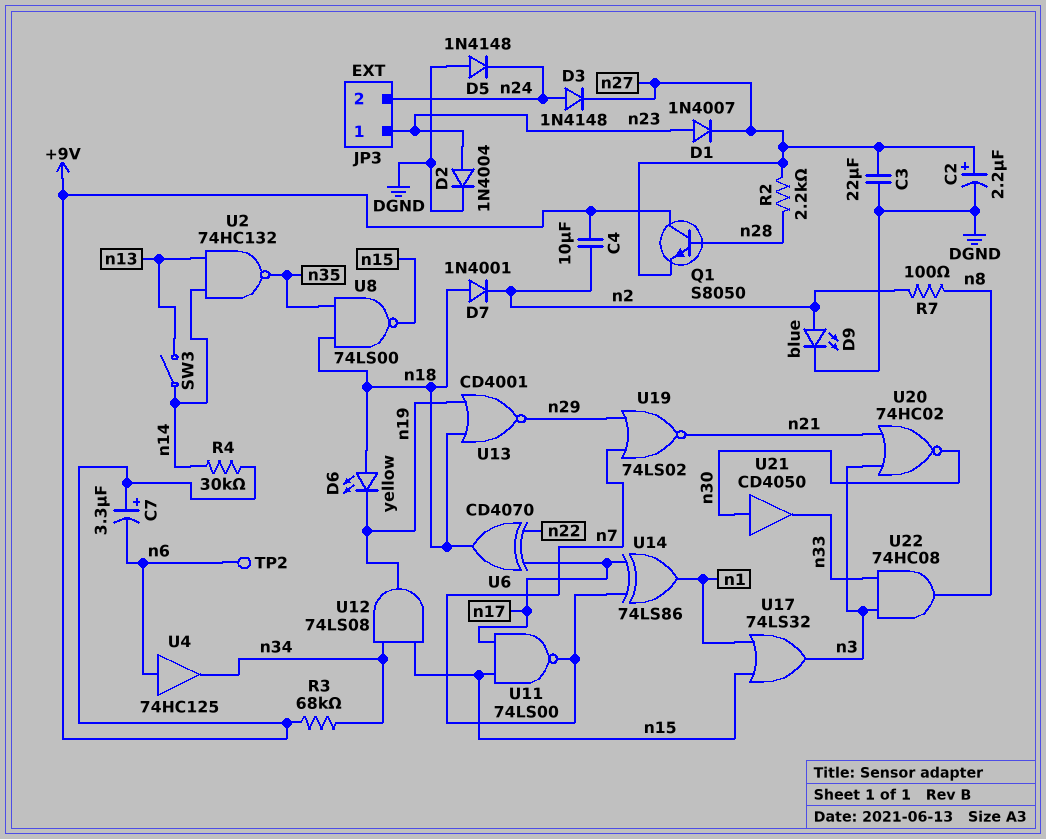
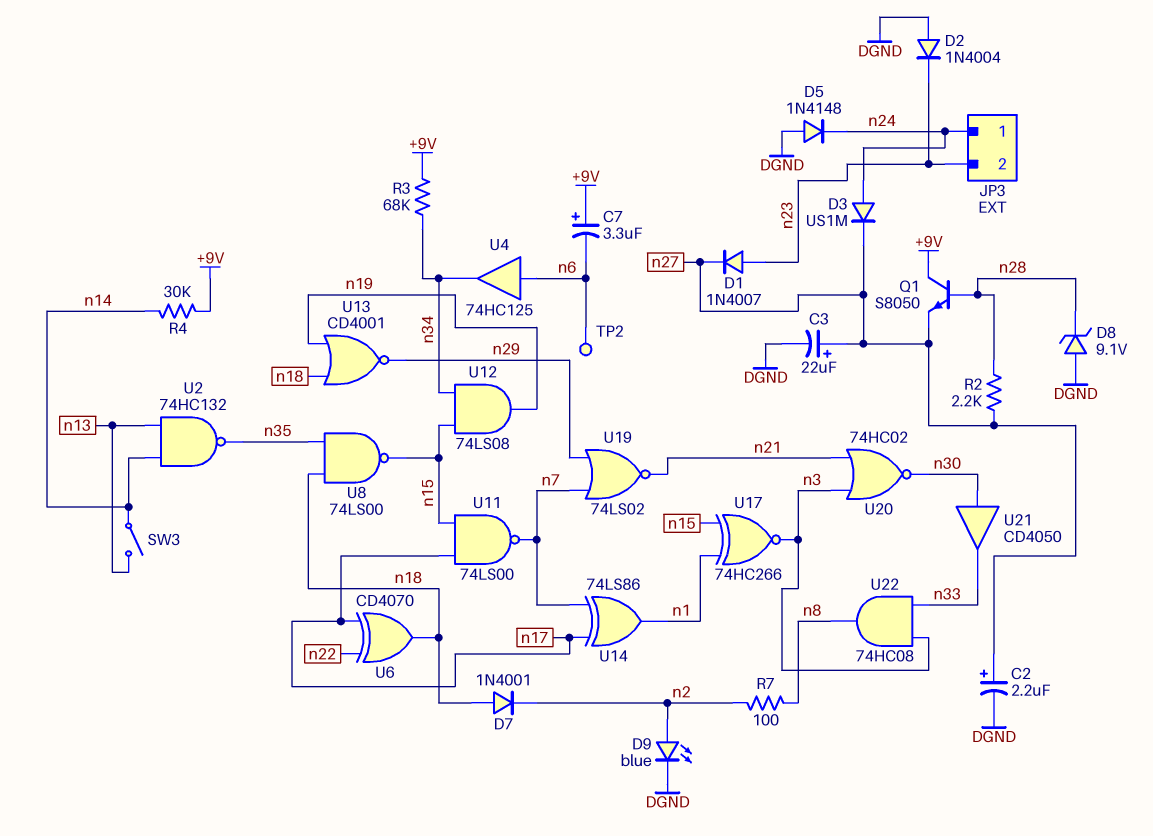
C3: 22uF (DGND, n27) -> 22uF (plus n27, minus DGND)
C4: 10uF (+9V, n2) -> none
D2: diode 1N4004 (A n23, K DGND) -> diode 1N4004 (A DGND, K n23)
D3: diode 1N4148 (A n24, K n27) -> diode US1M (A n24, K n27)
D6: LED yellow (A n18, K n19) -> none
D8: none -> zener 9.1V (A DGND, K n28)
JP3 pin 1: n23 -> n24
JP3 pin 2: n24 -> n23
U17: OR 74LS32 (in n1, in n15, out n3) -> XNOR 74HC266 (in n1, in n15, out n3)

